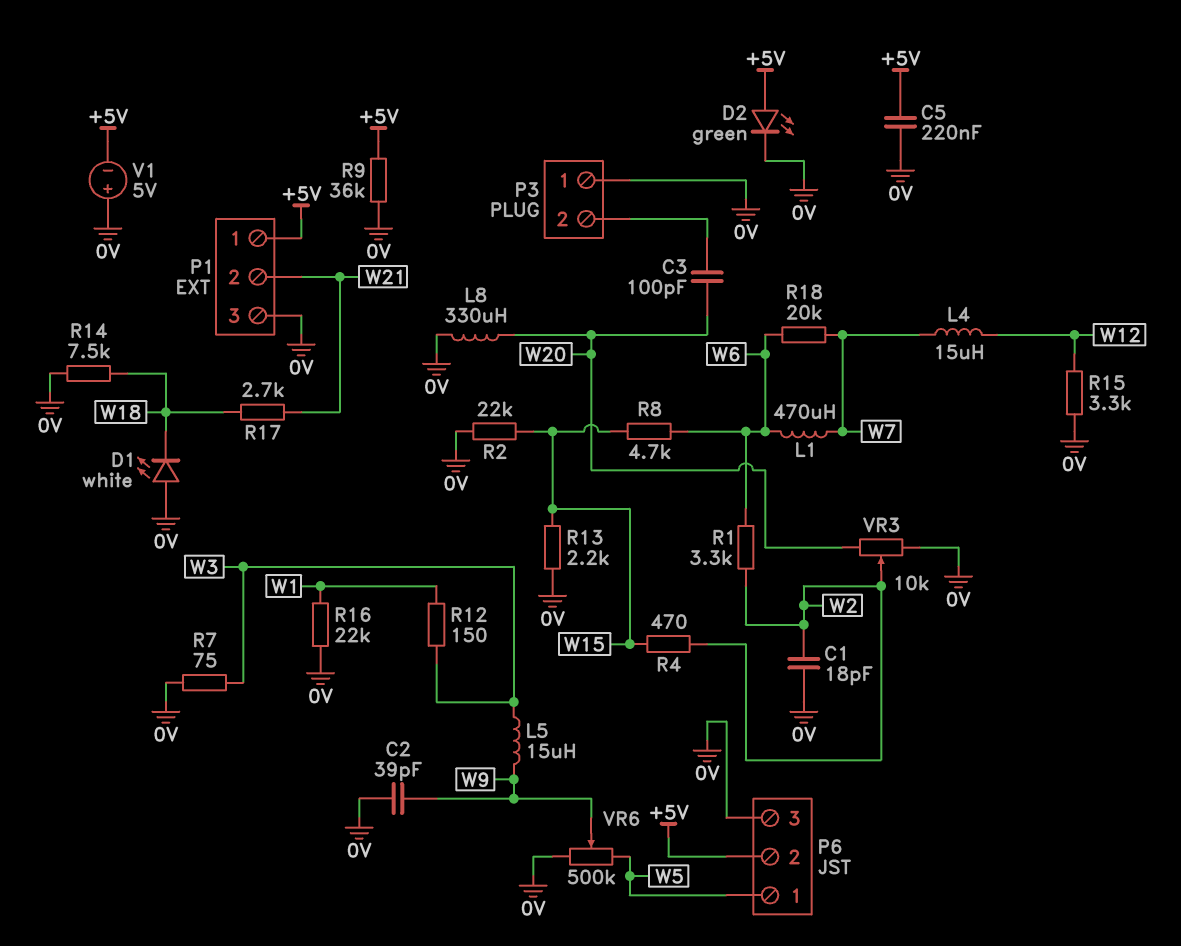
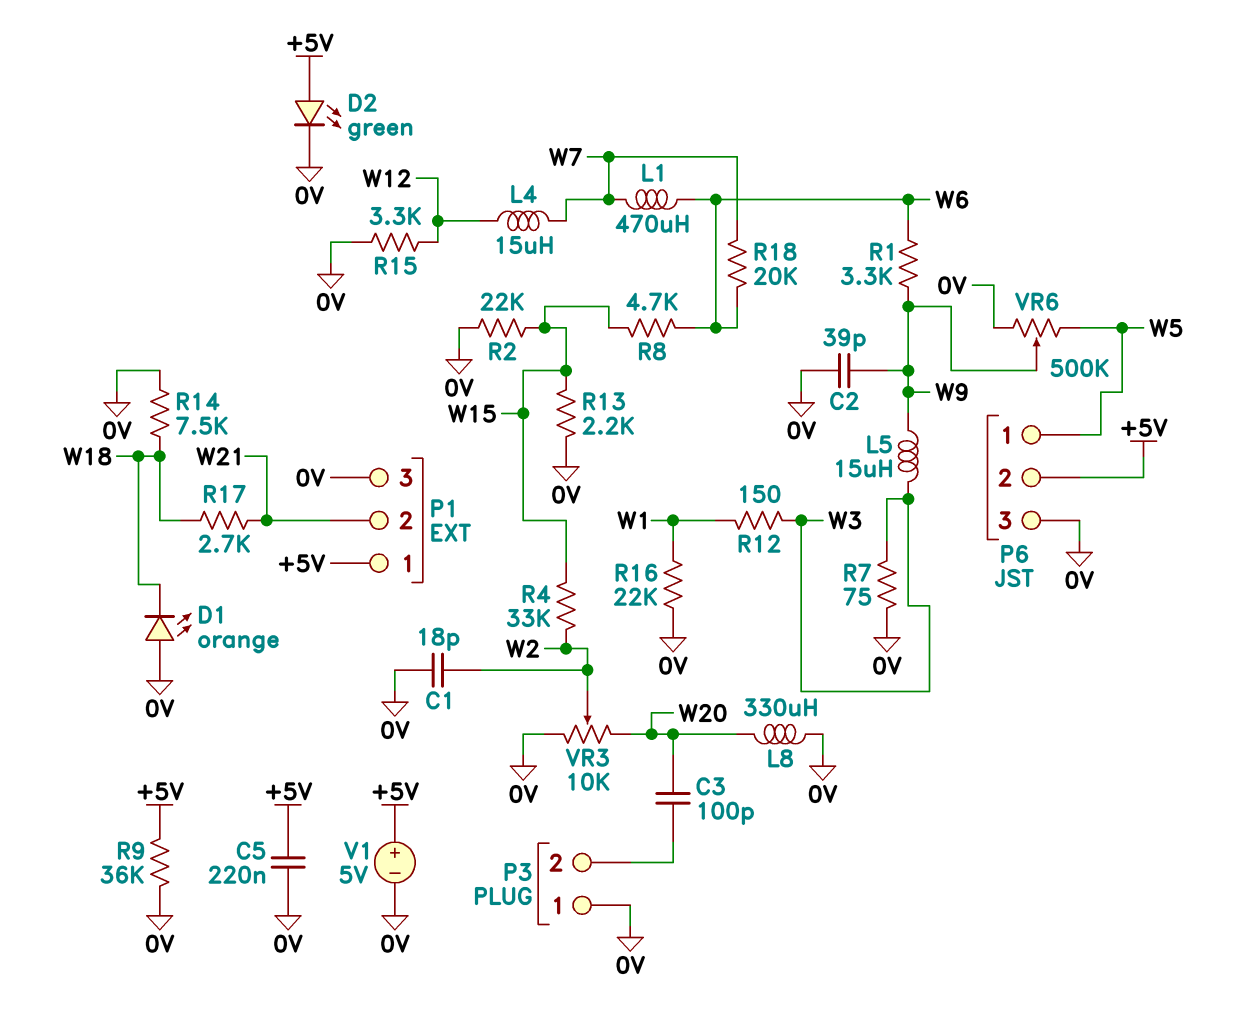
D1: LED white (A 0V, K W18) -> LED orange (A 0V, K W18)
R1: 3.3k (W2, W6) -> 3.3k (W6, W9)
R4: 470 (W2, W15) -> 33k (W2, W15)
V1: 5V (plus 0V, minus +5V) -> 5V (plus +5V, minus 0V)

